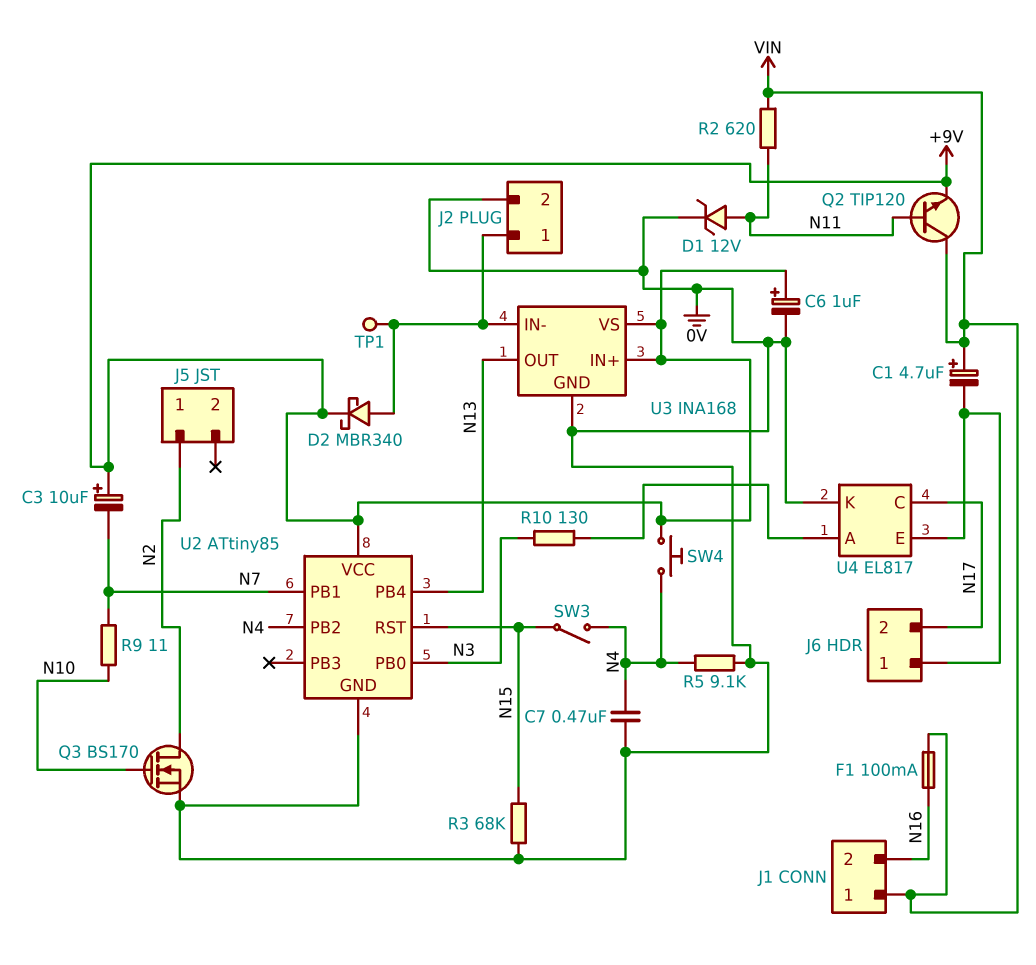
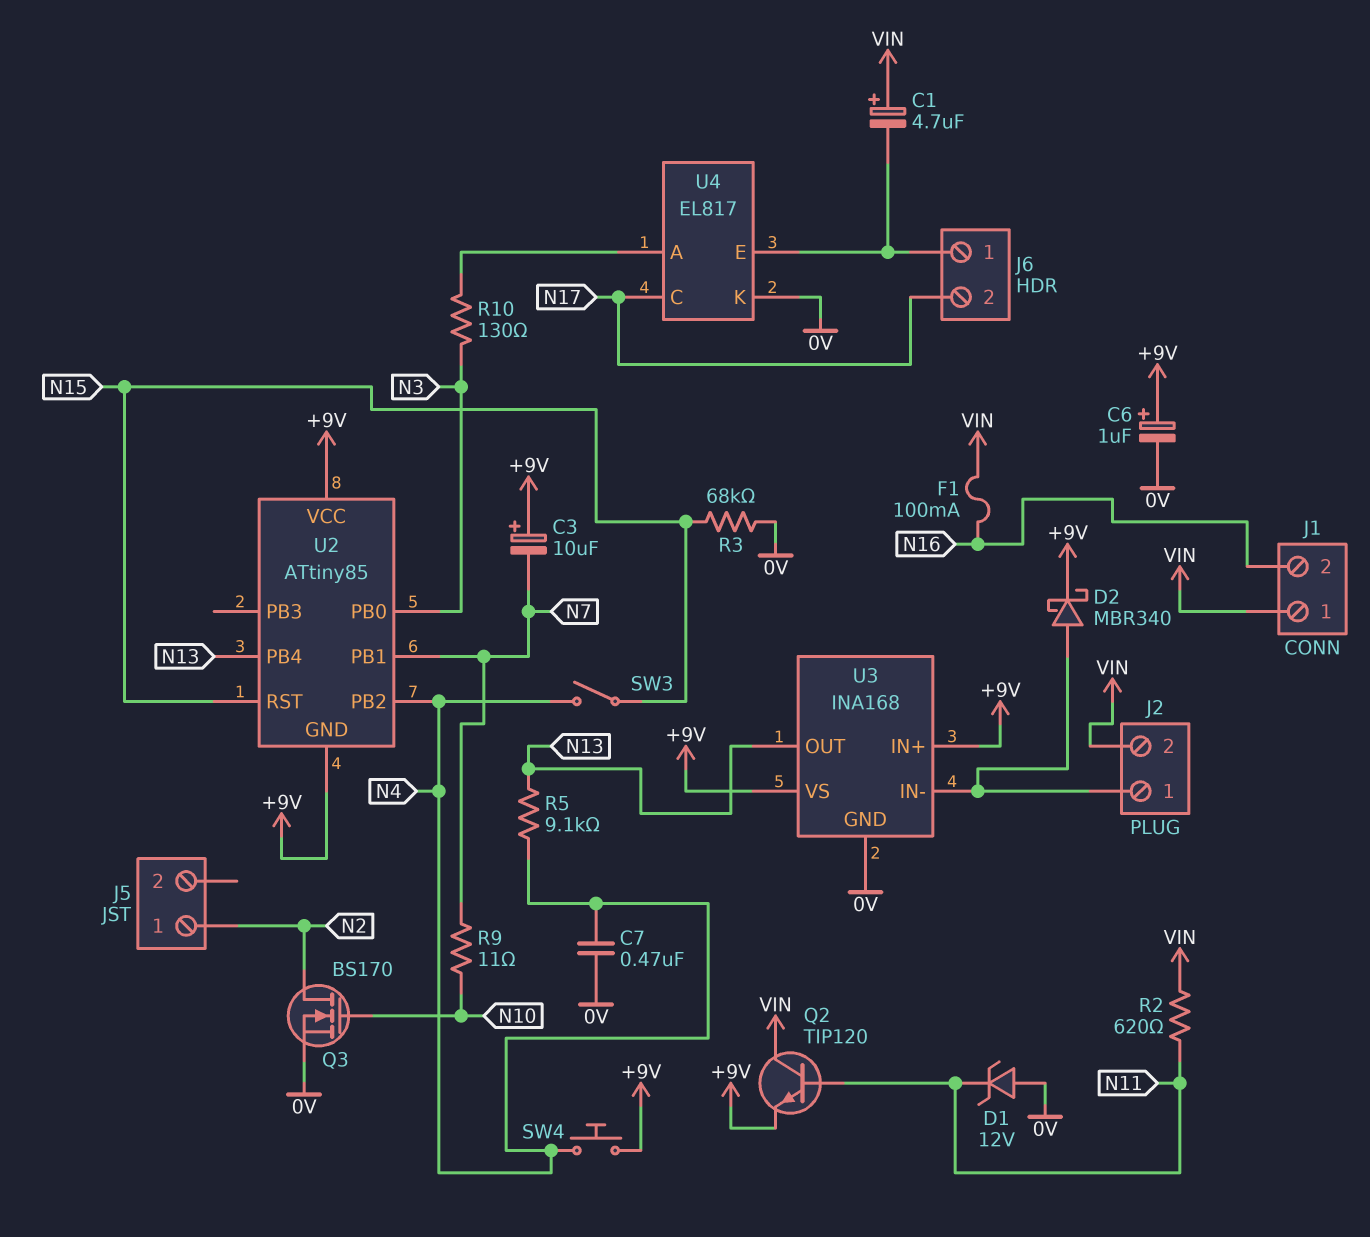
D1: zener 12V (A N11, K 0V) -> zener 12V (A 0V, K N11)
J2 pin 2: 0V -> VIN
R5: 9.1k (0V, N4) -> 9.1k (N4, N13)
TP1: test point (J2/1) -> none
U2 pin GND: 0V -> +9V

